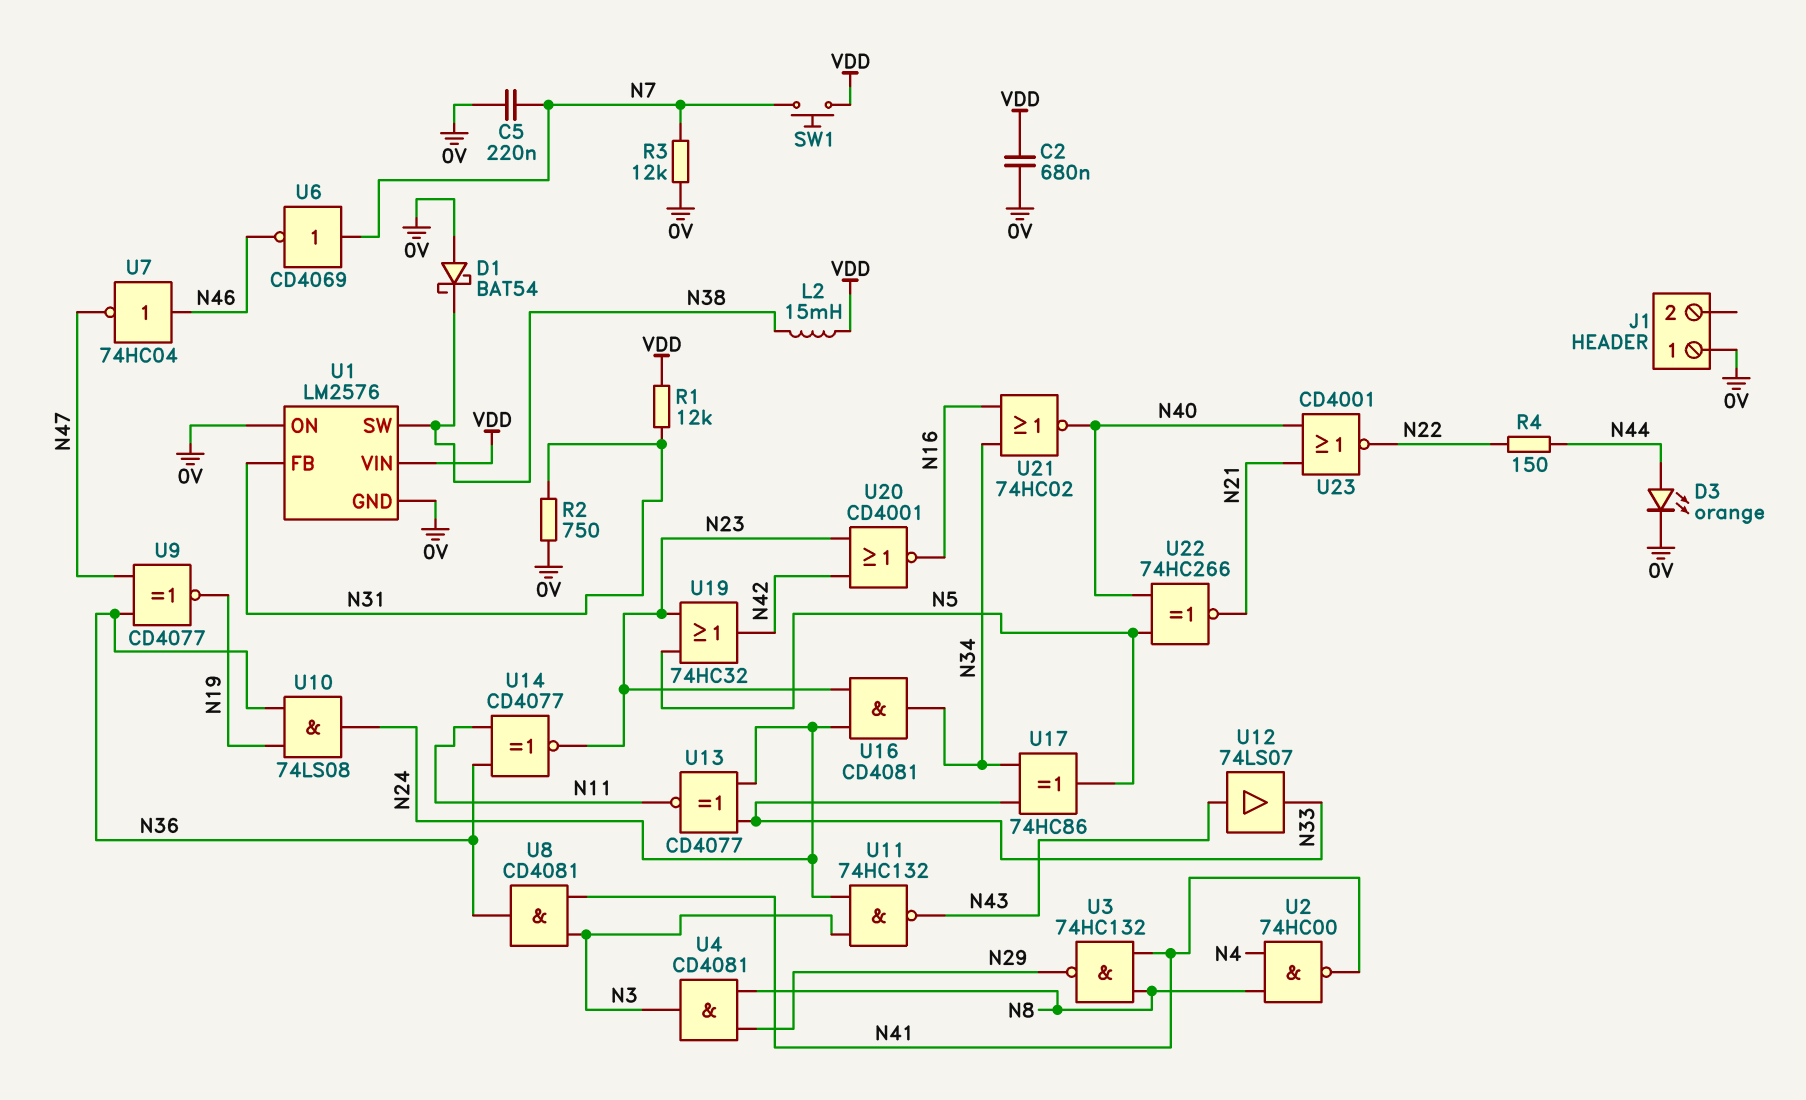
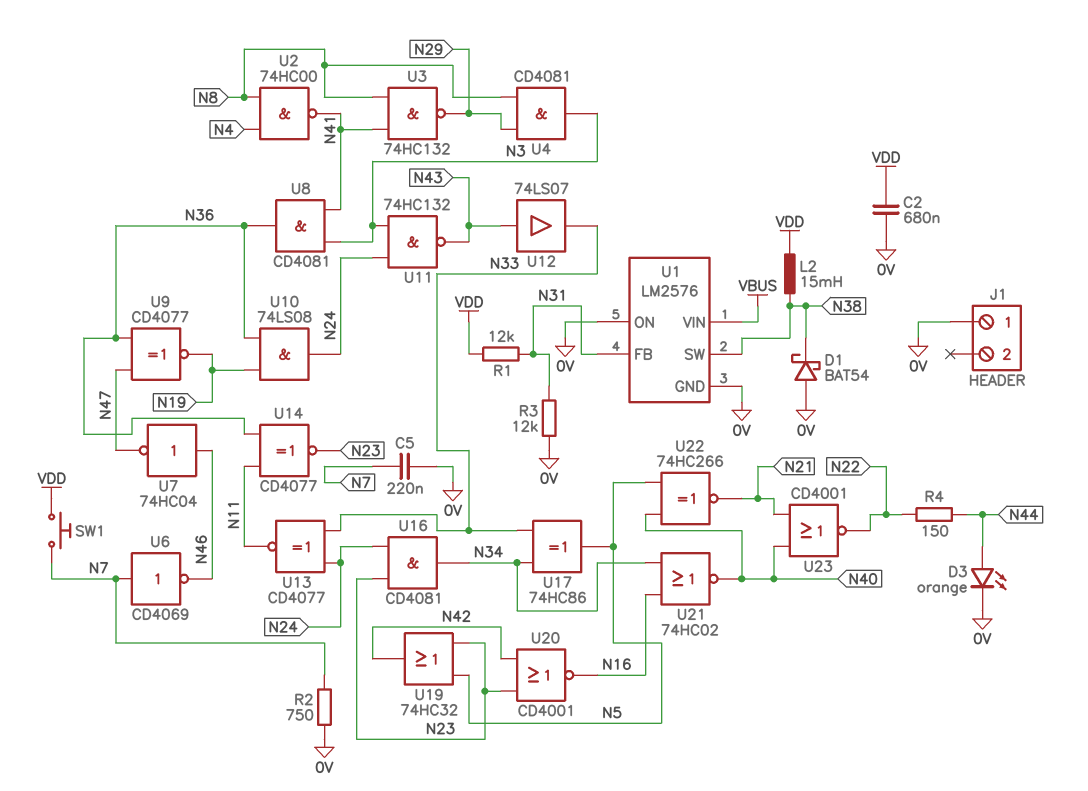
R2: 750 (0V, N31) -> 750 (0V, N7)
R3: 12k (0V, N7) -> 12k (0V, N31)
U1 pin VIN: VDD -> VBUS

